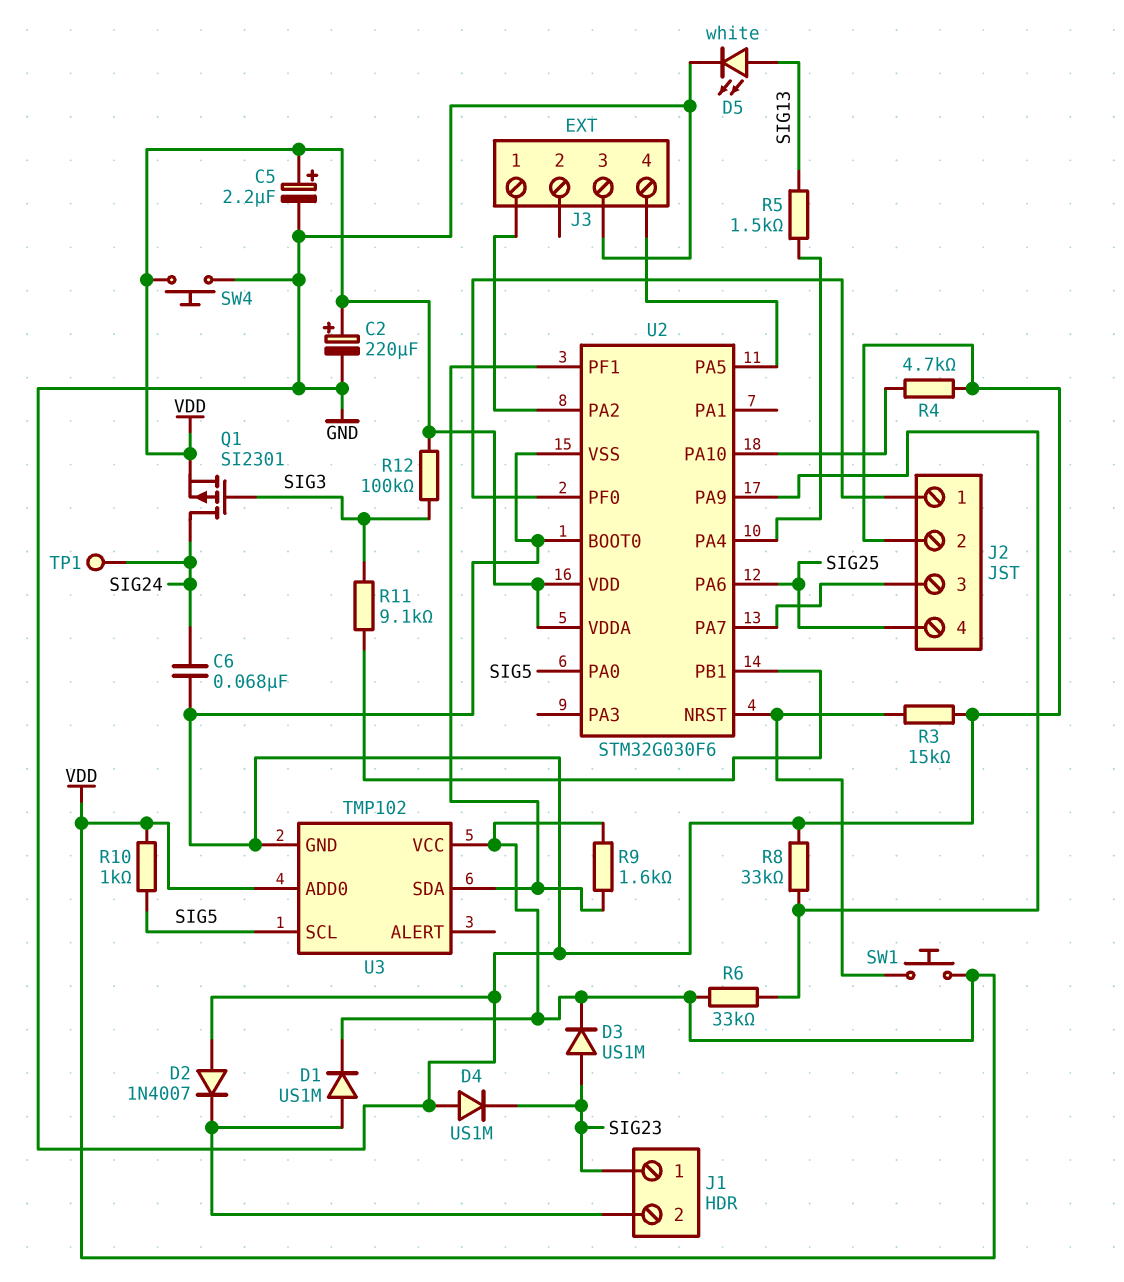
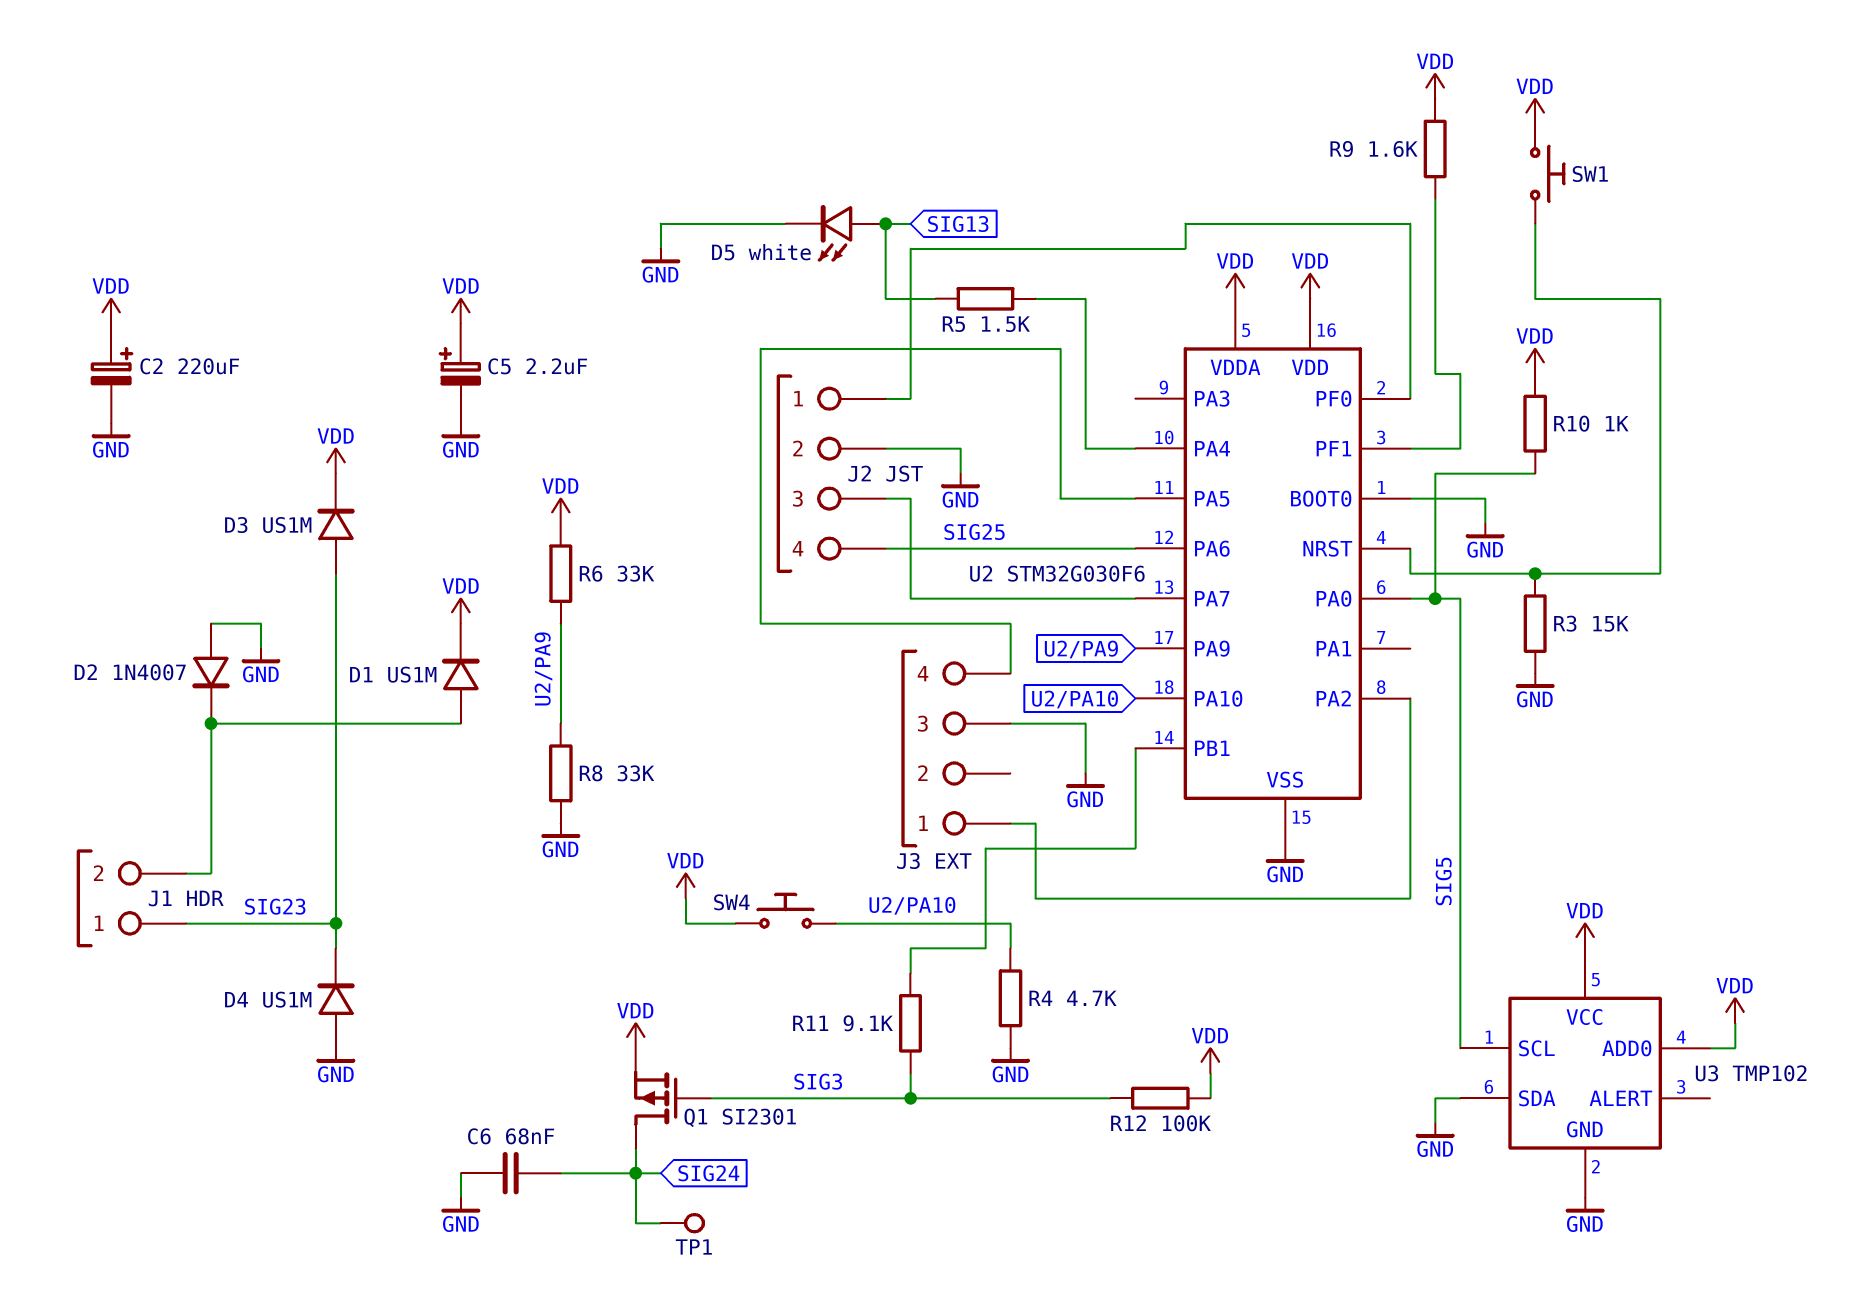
SW4: button (GND, VDD) -> button (U2/PA10, VDD)
U3 pin SDA: U2/PF1 -> GND

